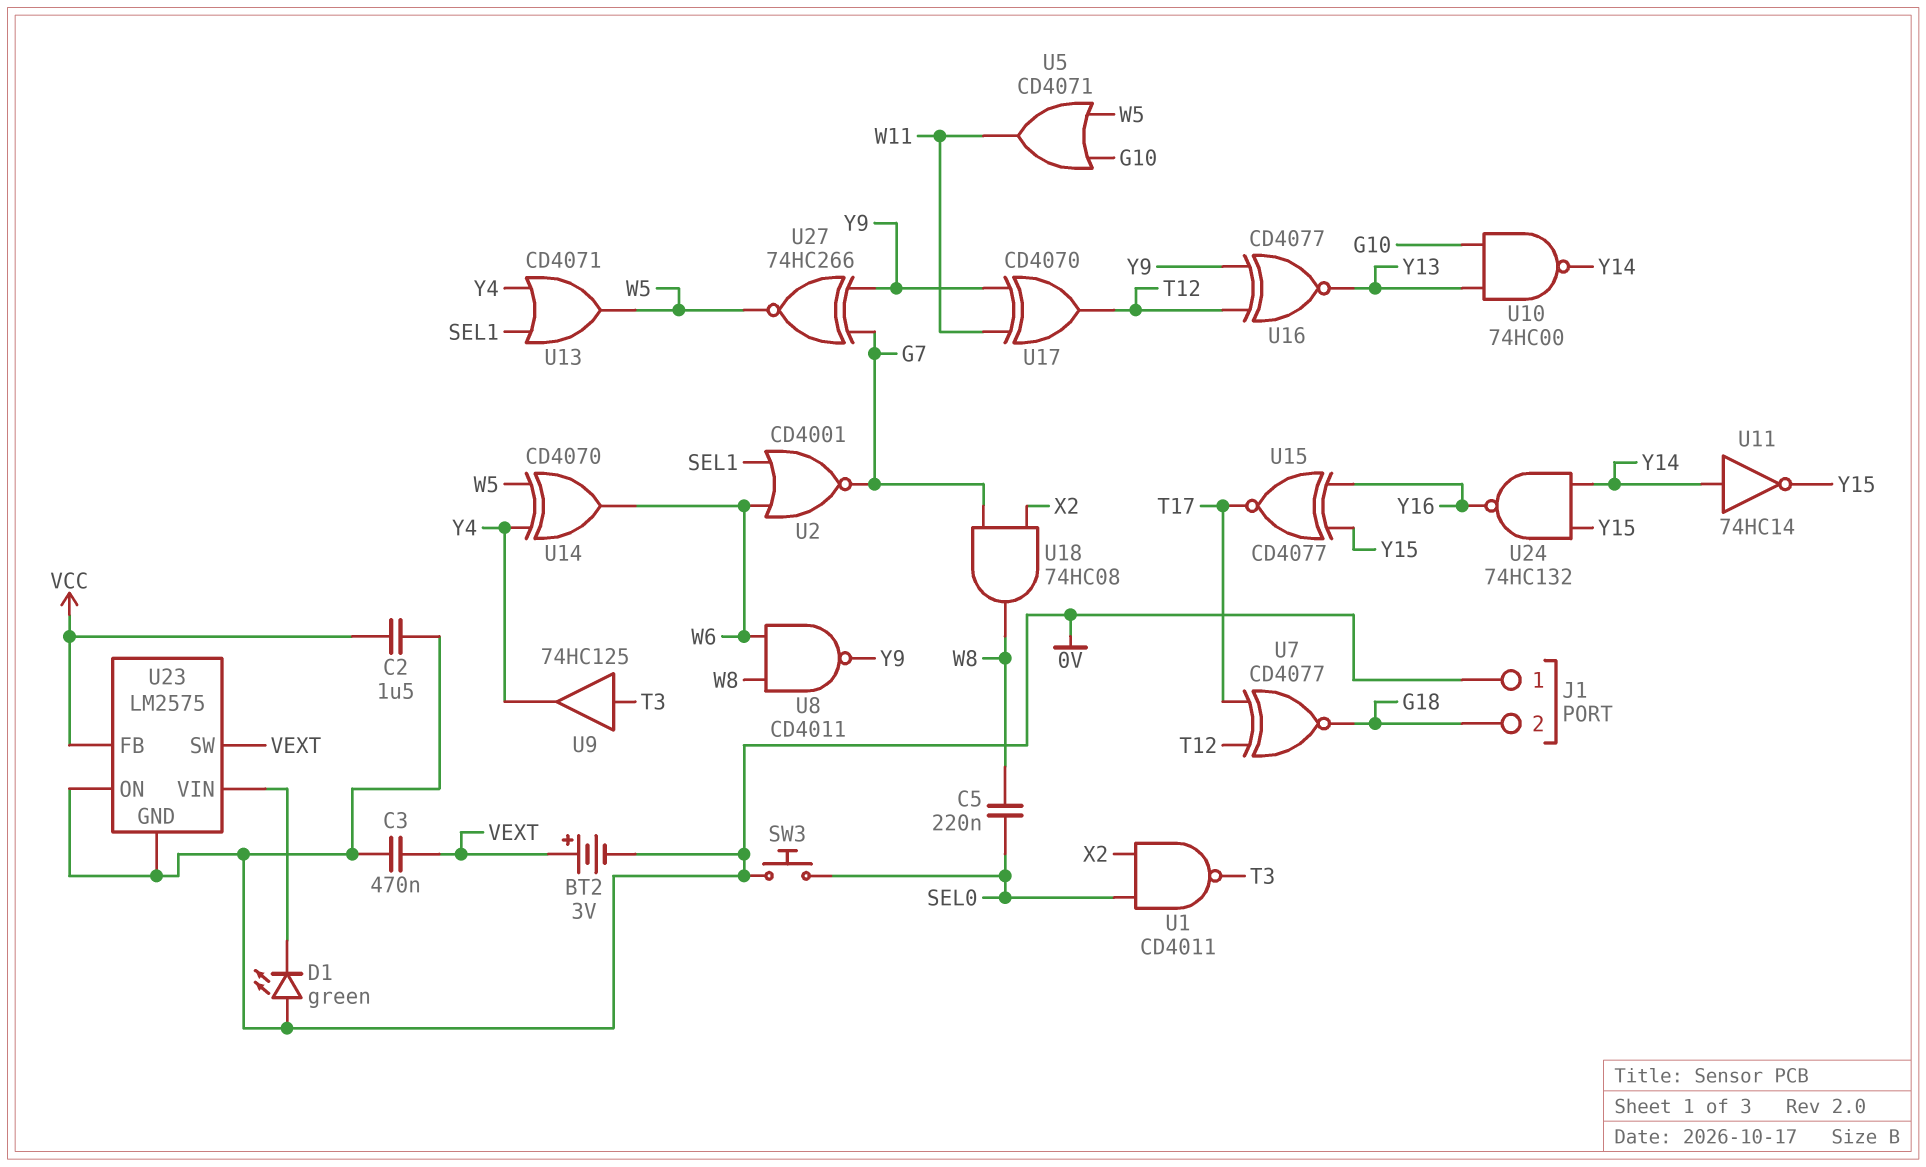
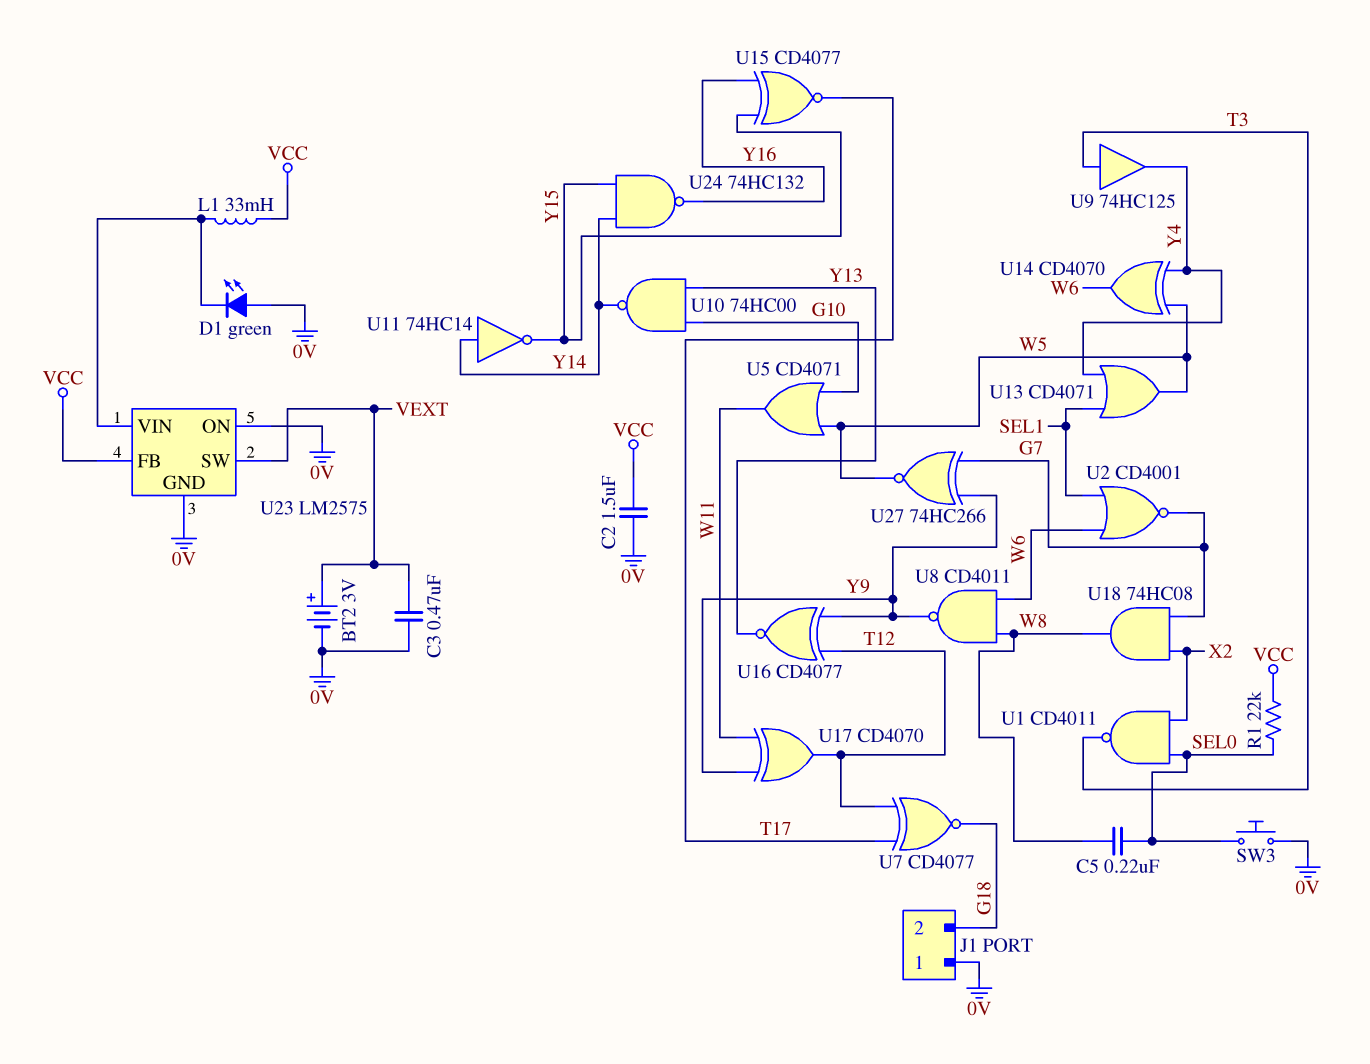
L1: none -> 33mH (U23/VIN, VCC)
R1: none -> 22k (SEL0, VCC)

